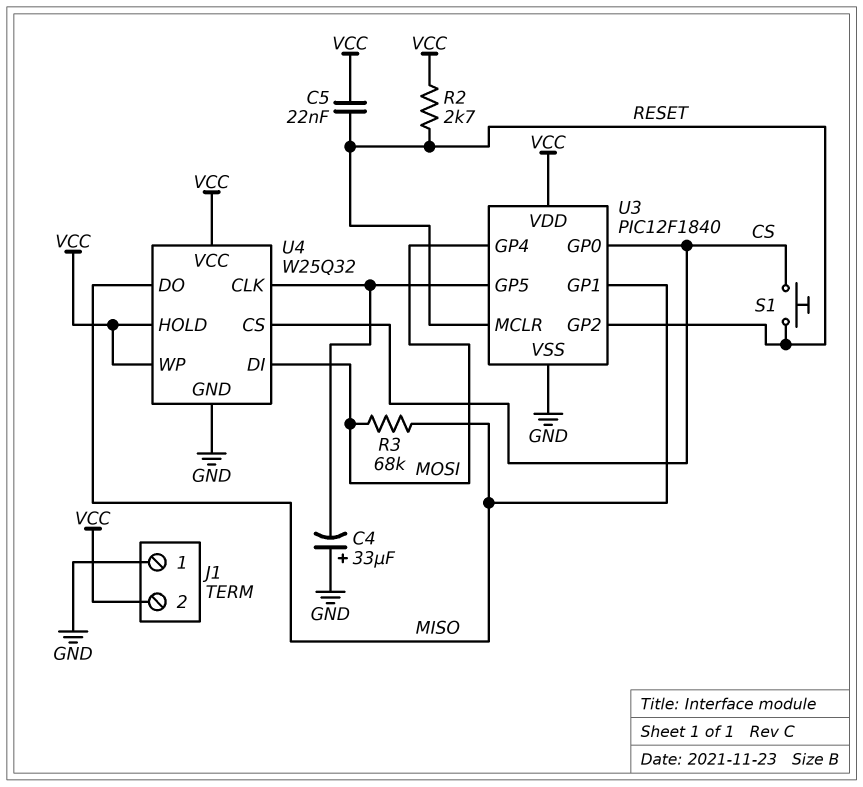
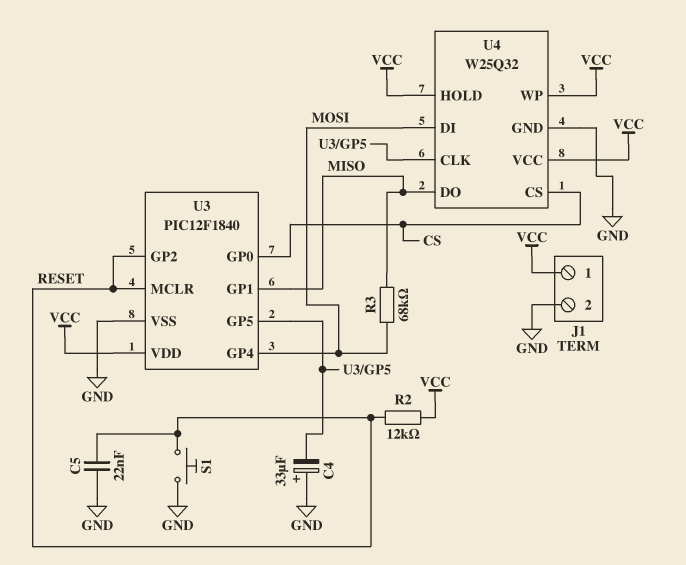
C5: 22nF (RESET, VCC) -> 22nF (GND, RESET)
J1 pin 1: GND -> VCC
J1 pin 2: VCC -> GND
R2: 2.7k (RESET, VCC) -> 12k (RESET, VCC)
S1: button (CS, RESET) -> button (GND, RESET)

